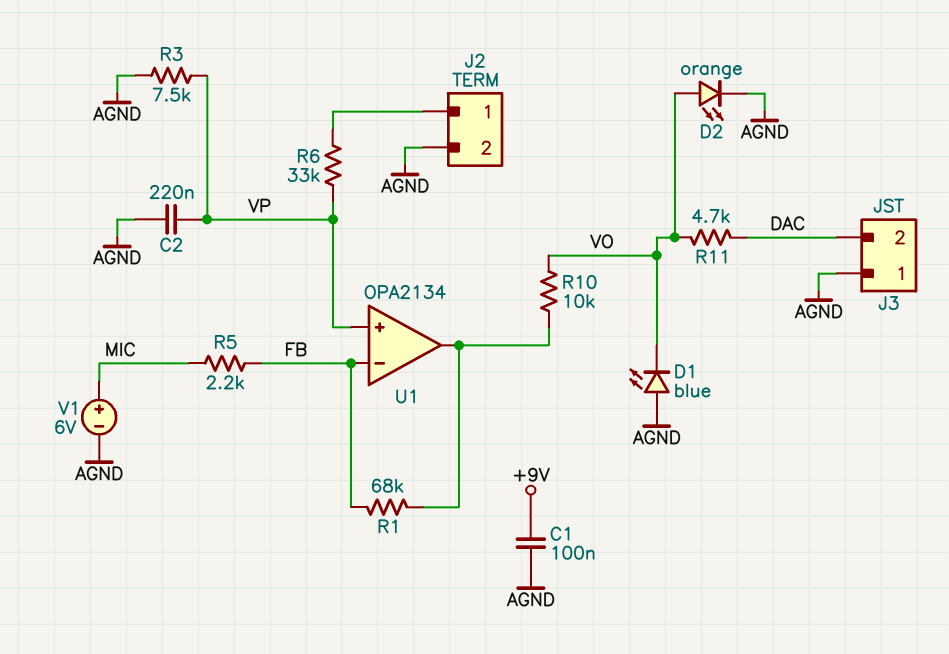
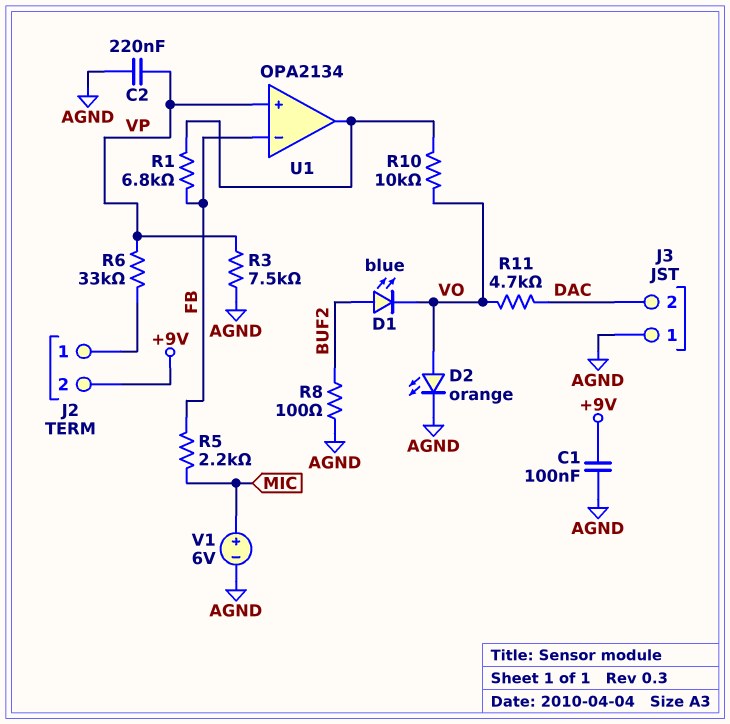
D1: LED blue (A AGND, K VO) -> LED blue (A BUF2, K VO)
J2 pin 2: AGND -> +9V
R1: 68k (FB, U1/out) -> 6.8k (FB, U1/out)
R8: none -> 100 (AGND, BUF2)

